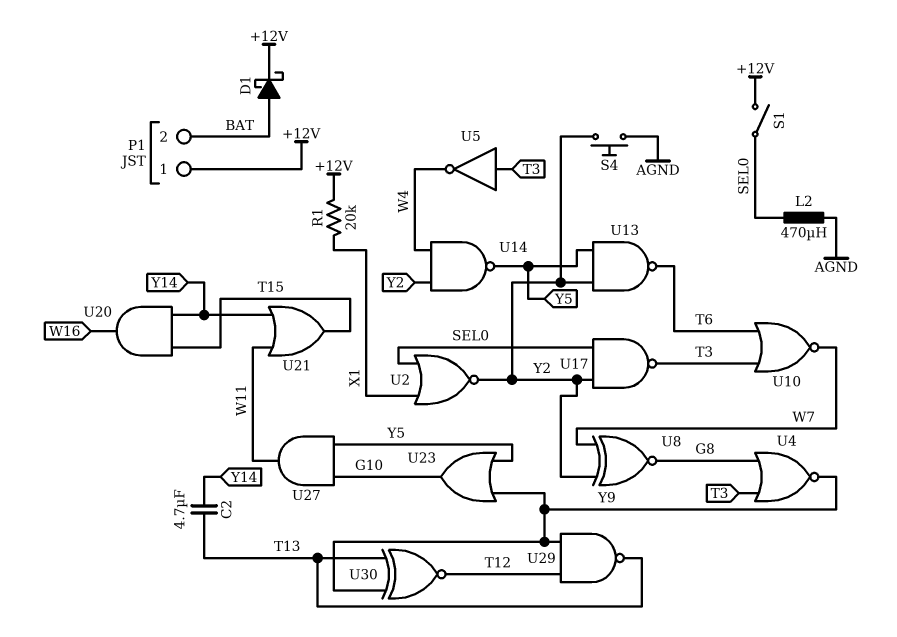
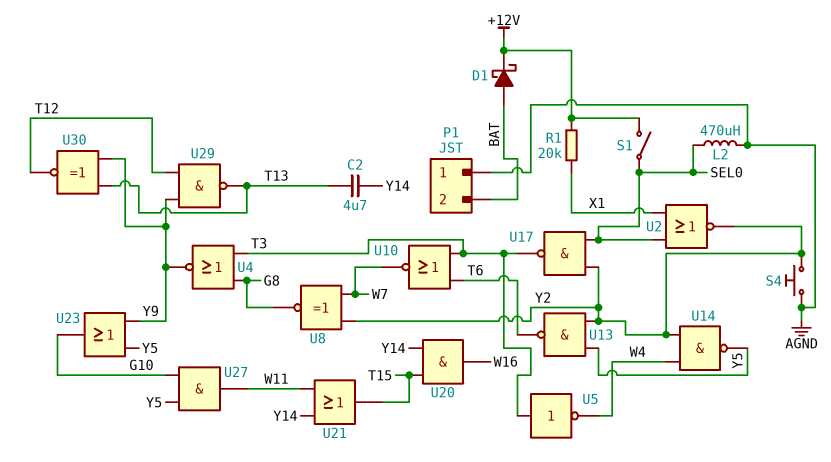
P1 pin 1: +12V -> AGND

